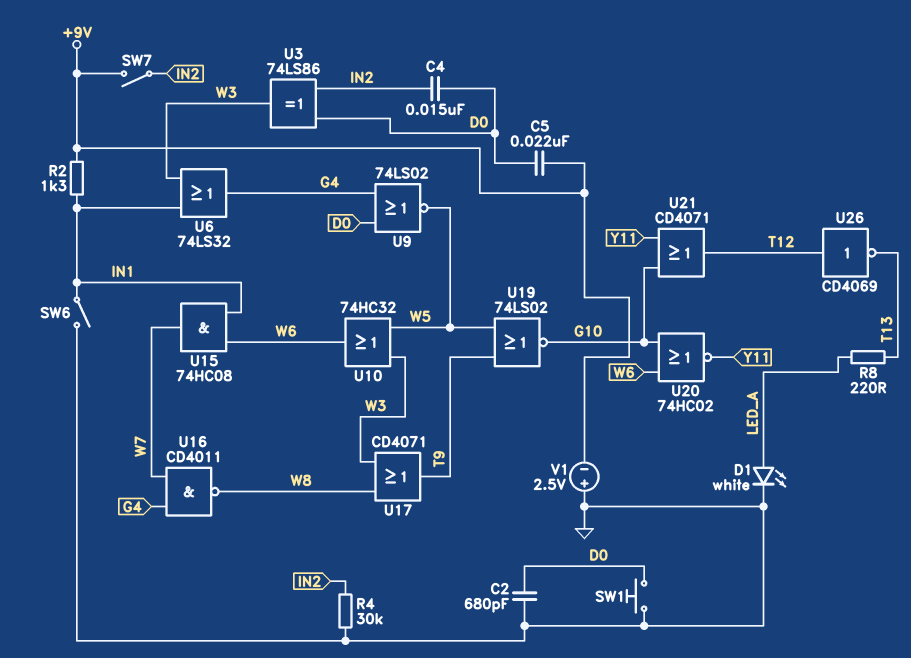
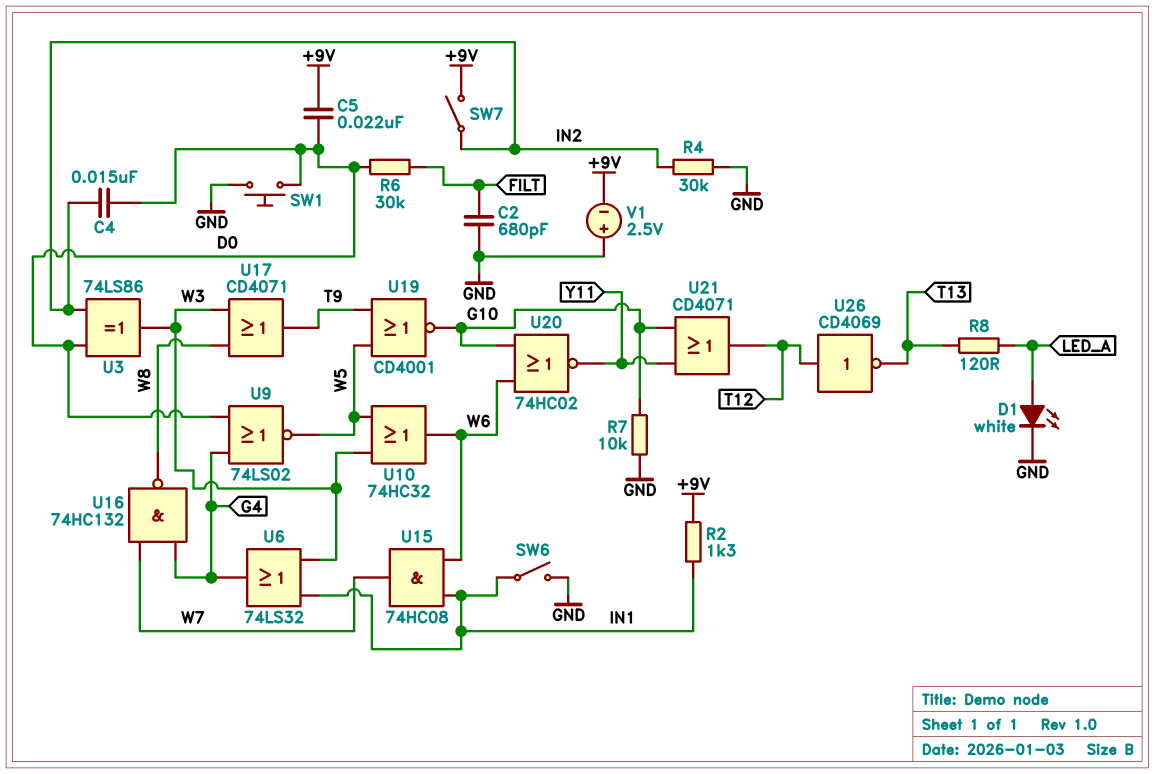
C2: 680pF (D0, GND) -> 680pF (FILT, GND)
R6: none -> 30k (D0, FILT)
R7: none -> 10k (G10, GND)
R8: 220 (LED_A, T13) -> 120 (LED_A, T13)
U16: NAND CD4011 (in G4, in W7, out W8) -> NAND 74HC132 (in G4, in W7, out W8)
U19: NOR 74LS02 (in T9, in W5, out G10) -> NOR CD4001 (in T9, in W5, out G10)

